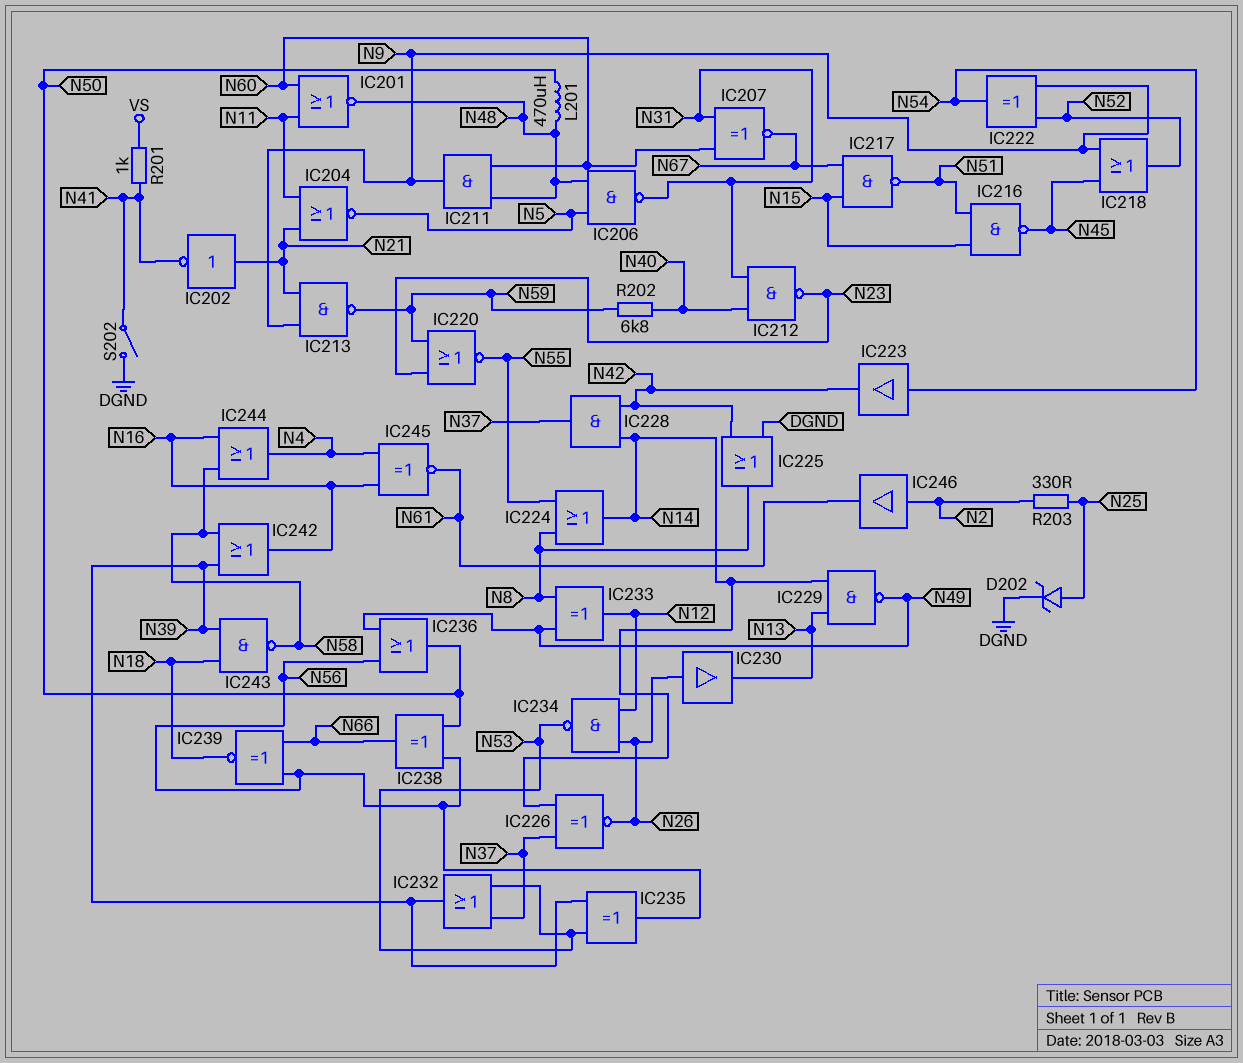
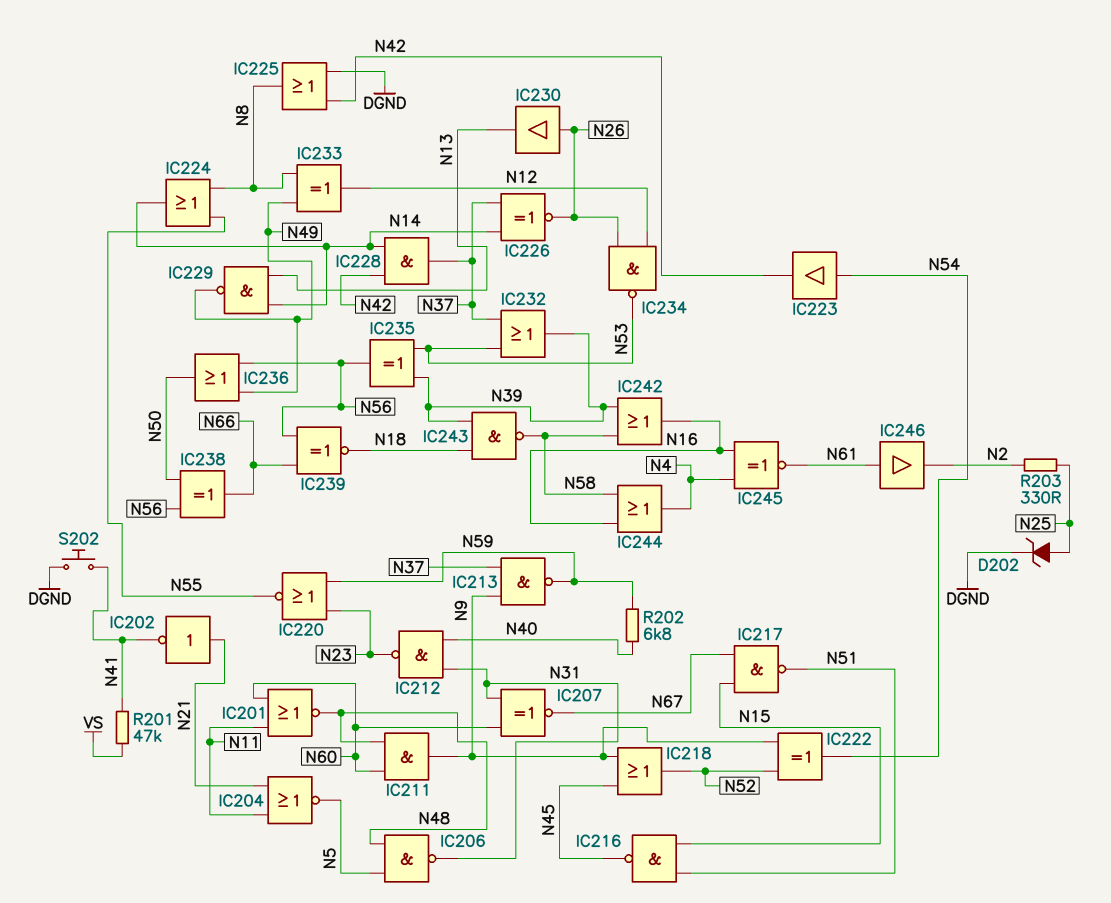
IC213: NAND (in N9, in N21, out N59) -> NAND (in N9, in N37, out N59)
IC246: buffer (in N2, out N61) -> buffer (in N61, out N2)
L201: 470uH (N48, N50) -> none
R201: 1k (N41, VS) -> 47k (N41, VS)
S202: switch (DGND, N41) -> button (DGND, N41)

